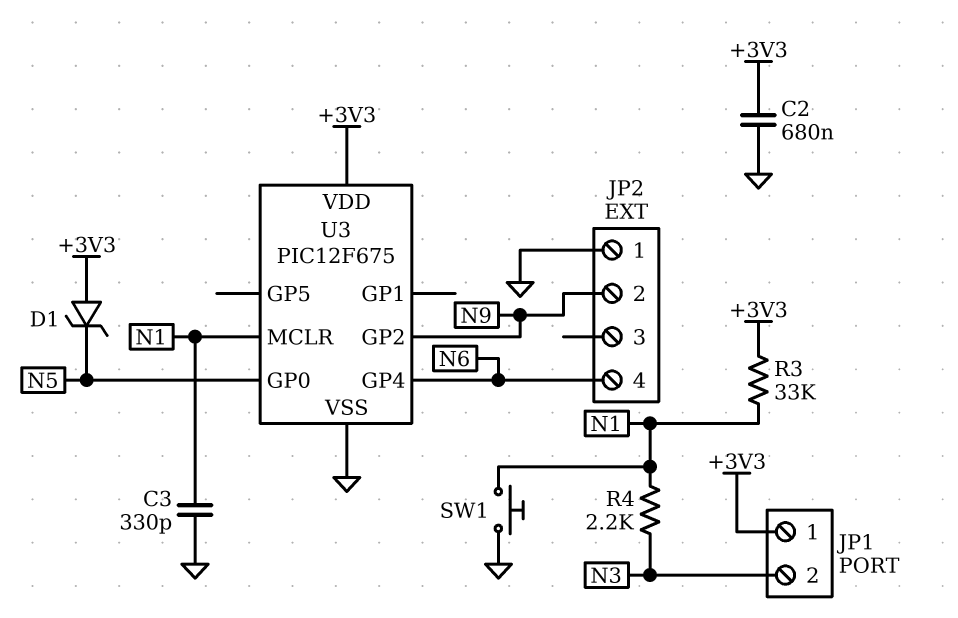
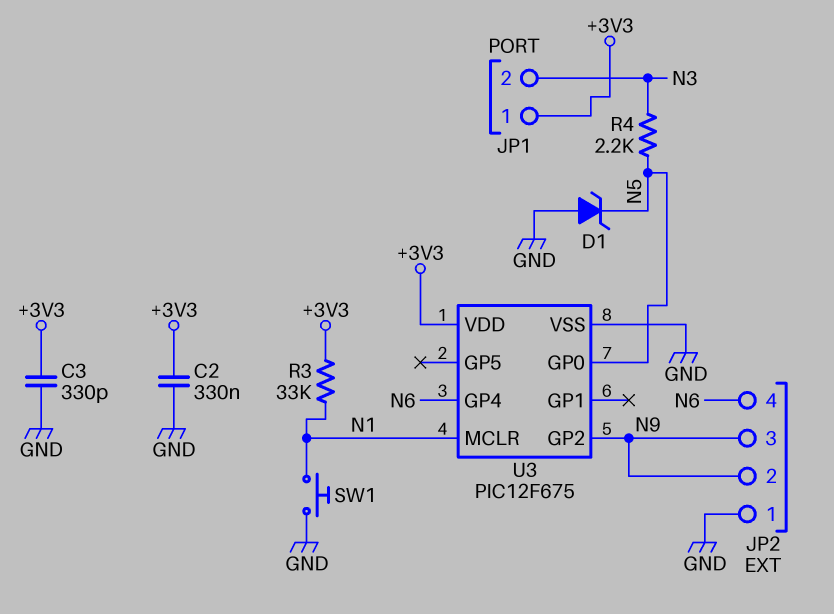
C2: 680nF (+3V3, GND) -> 330nF (+3V3, GND)
C3: 330pF (GND, N1) -> 330pF (+3V3, GND)
D1: zener (A +3V3, K N5) -> zener (A GND, K N5)
JP2 pin 3: none -> N9
R4: 2.2k (N1, N3) -> 2.2k (N3, N5)

